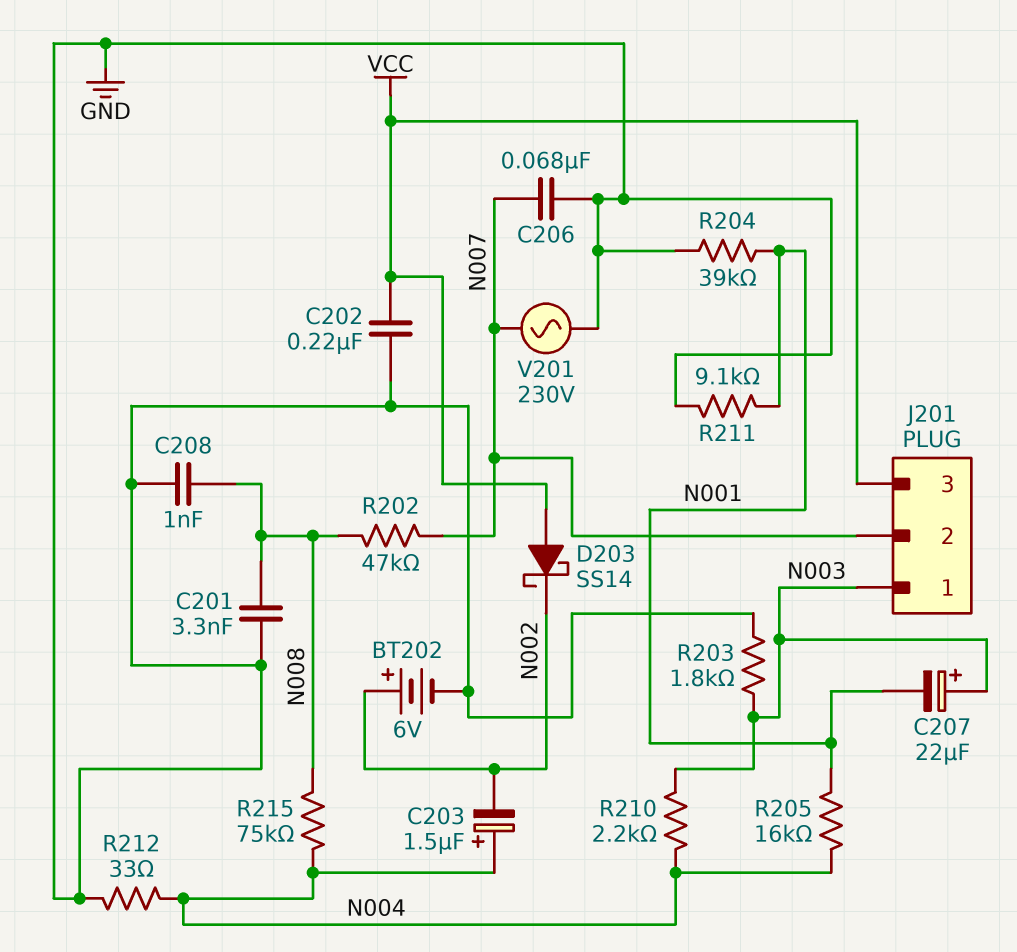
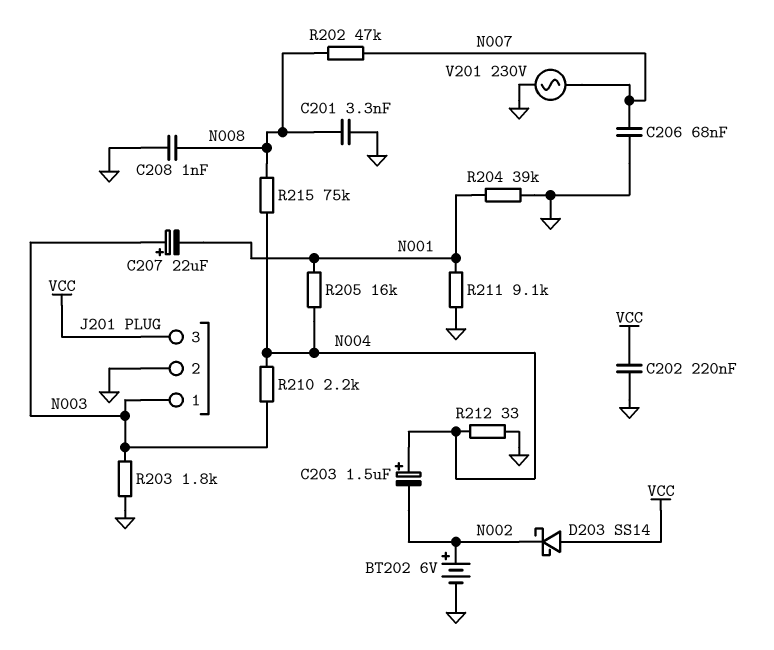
J201 pin 2: N007 -> GND

